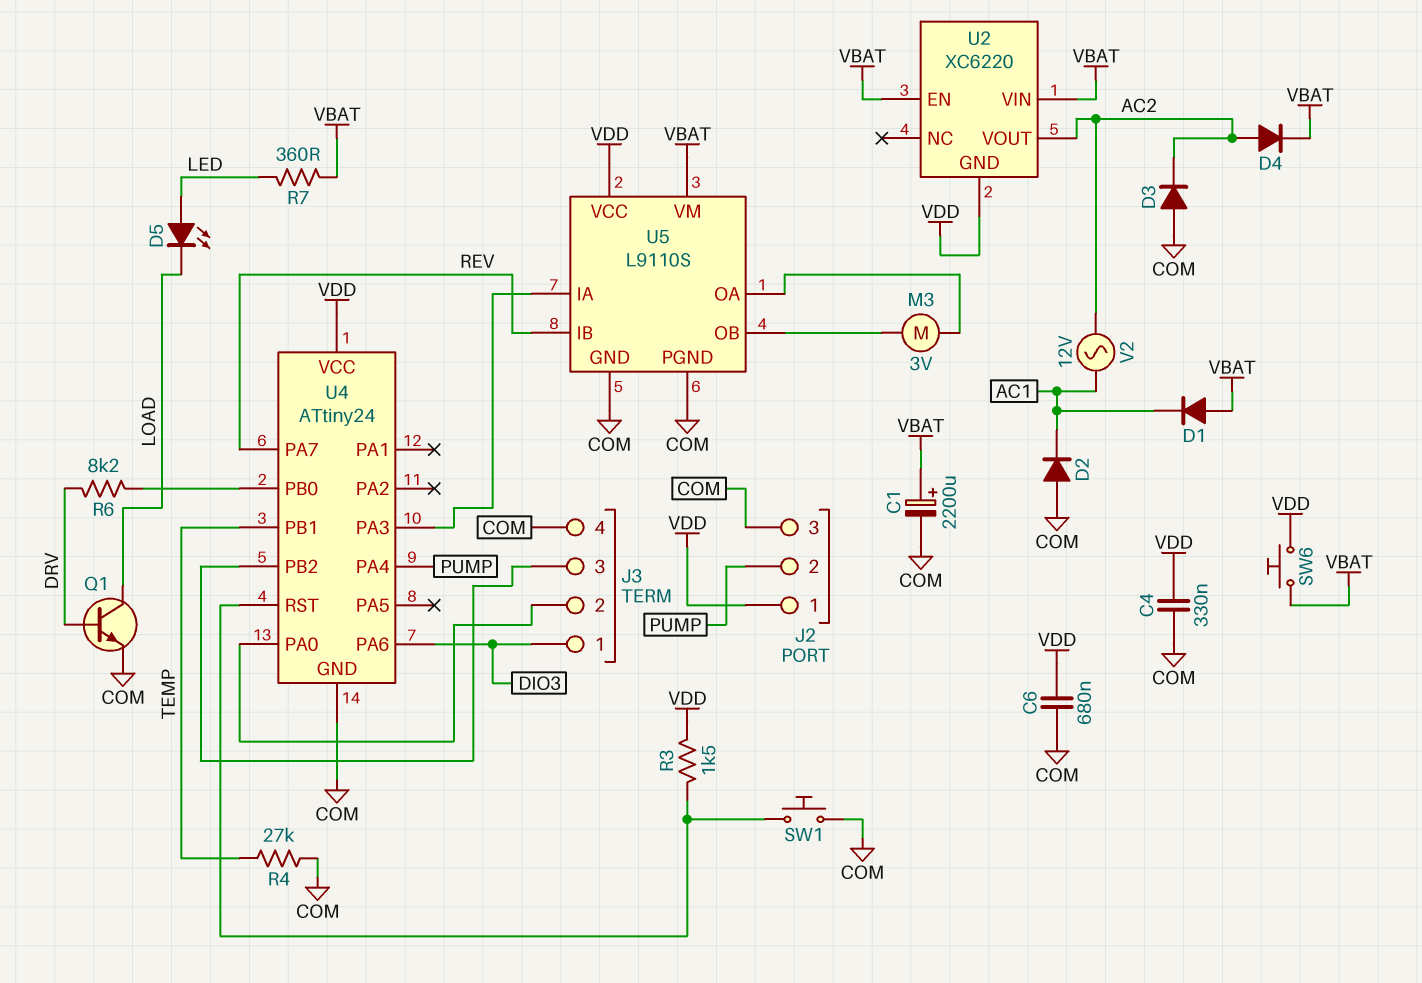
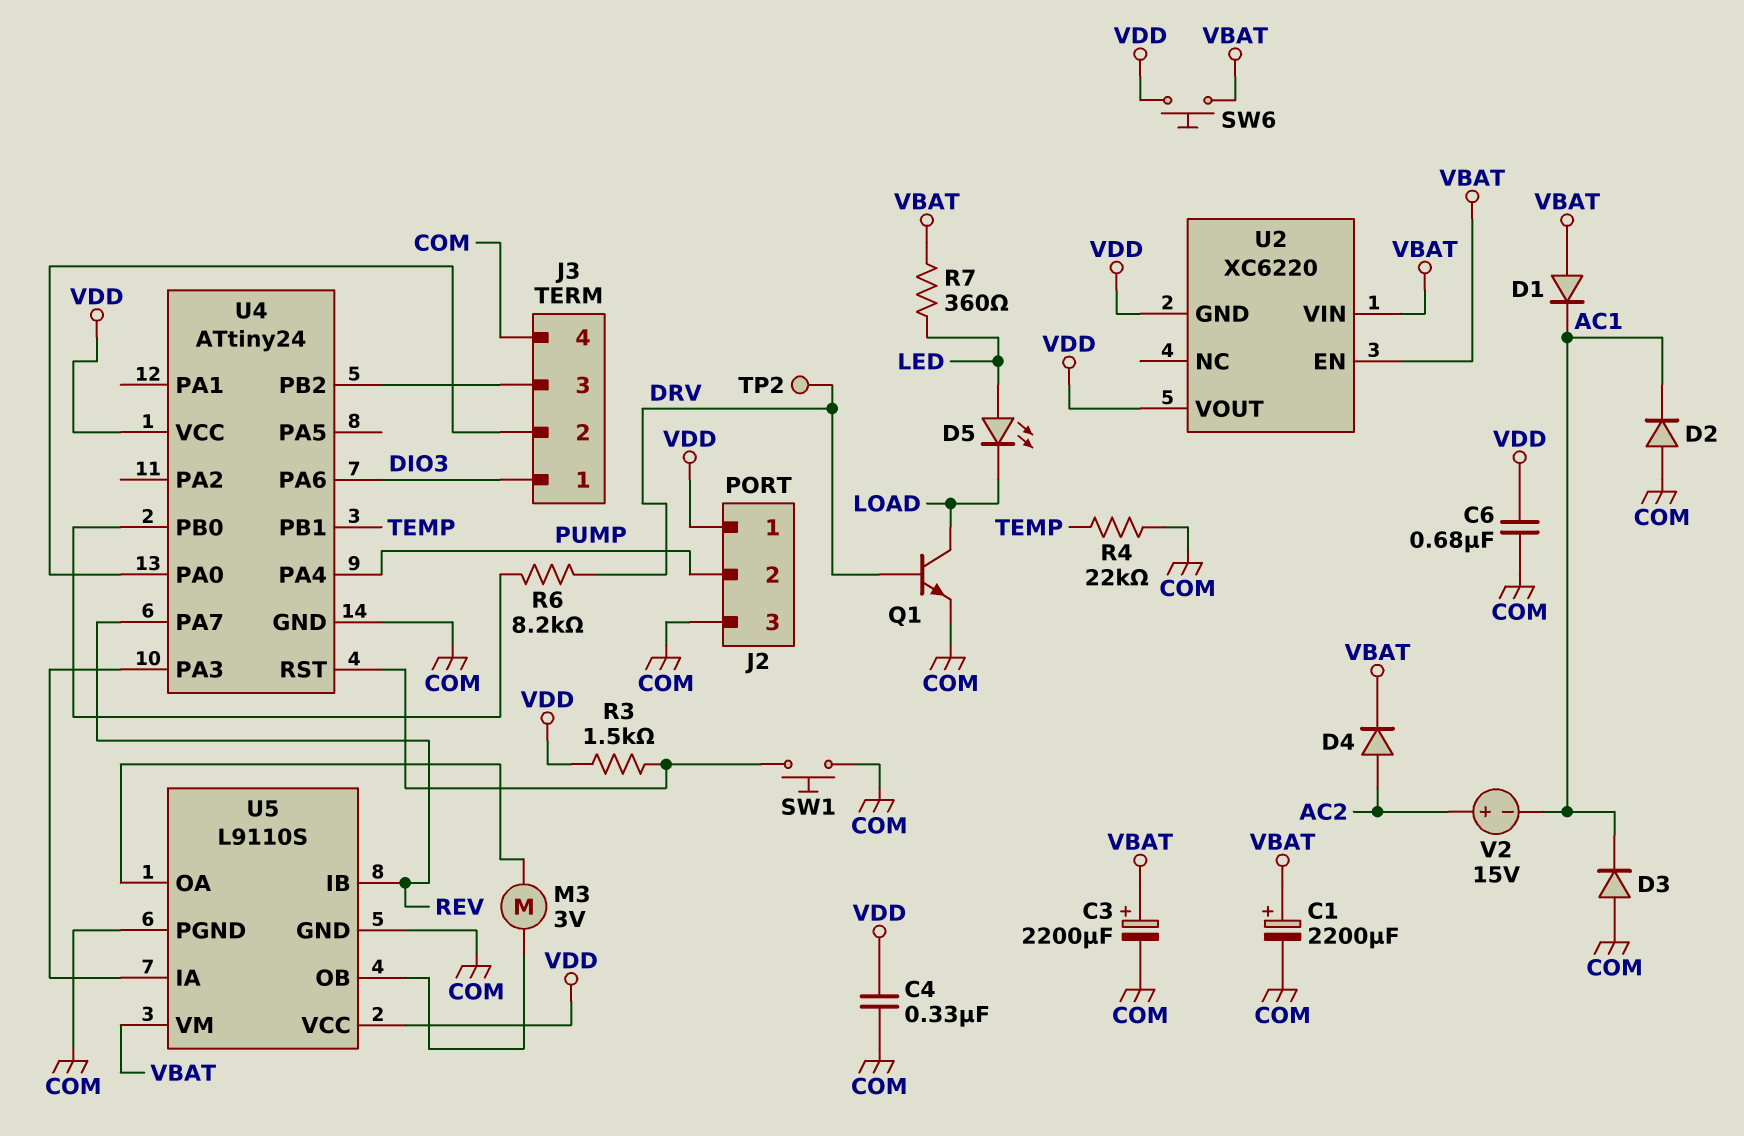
C3: none -> 2200uF (plus VBAT, minus COM)
D3: diode (A COM, K AC2) -> diode (A COM, K AC1)
R4: 27k (COM, TEMP) -> 22k (COM, TEMP)
TP2: none -> test point (DRV)
U2 pin VOUT: AC2 -> VDD
V2: AC 12V (AC1, AC2) -> 15V (plus AC2, minus AC1)

